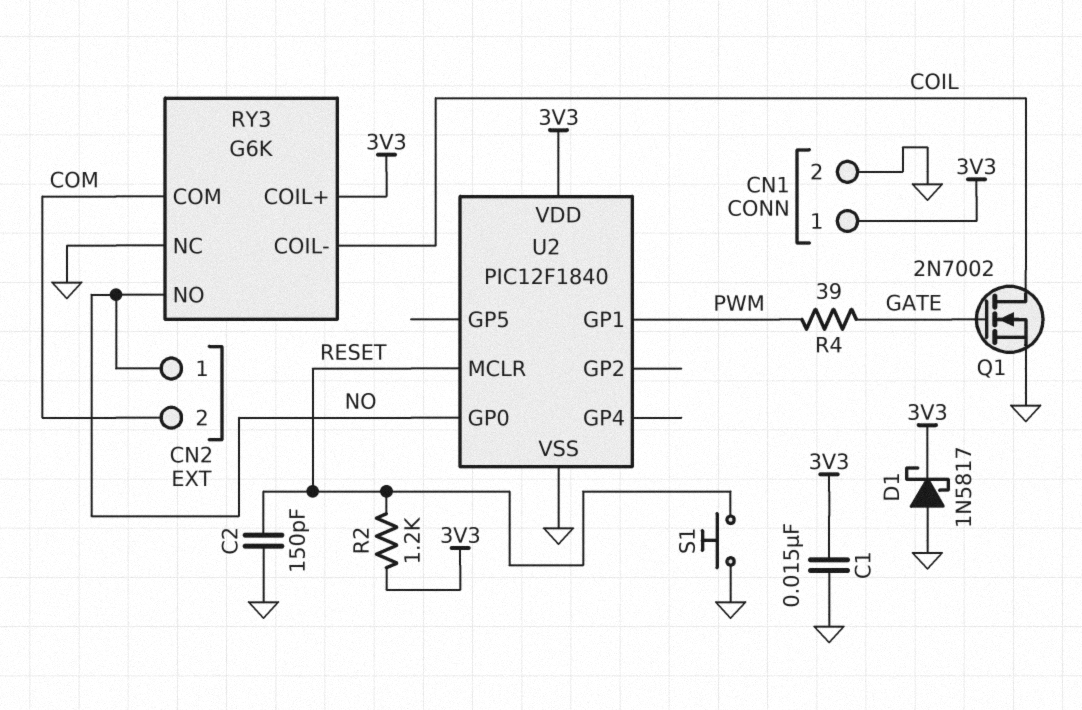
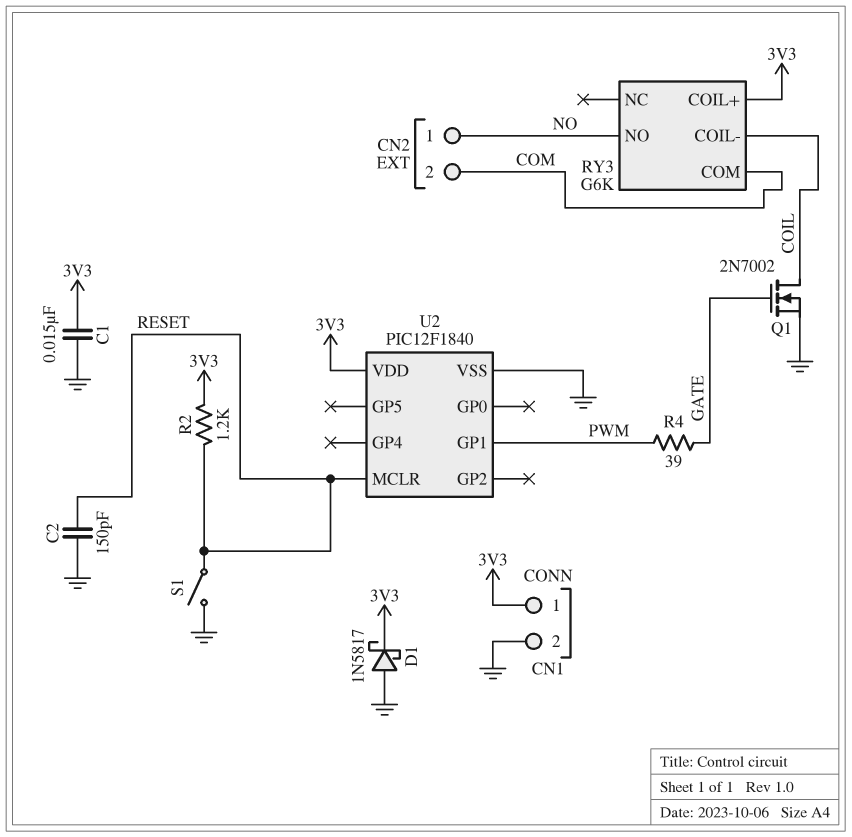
RY3 pin NC: GND -> none
S1: button (GND, RESET) -> switch (GND, RESET)
U2 pin GP0: NO -> none

